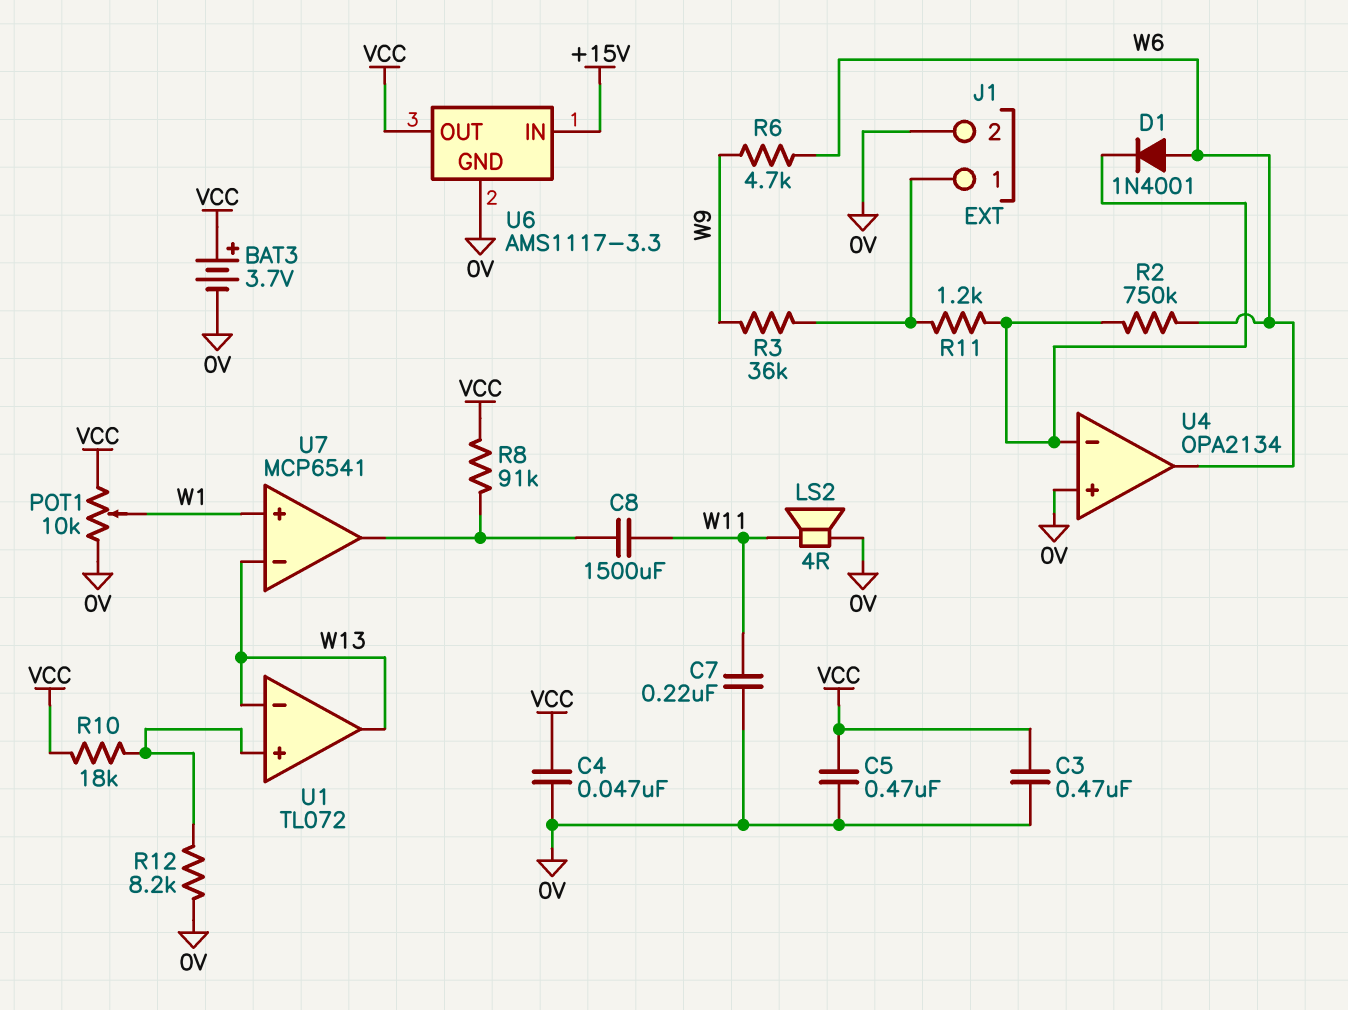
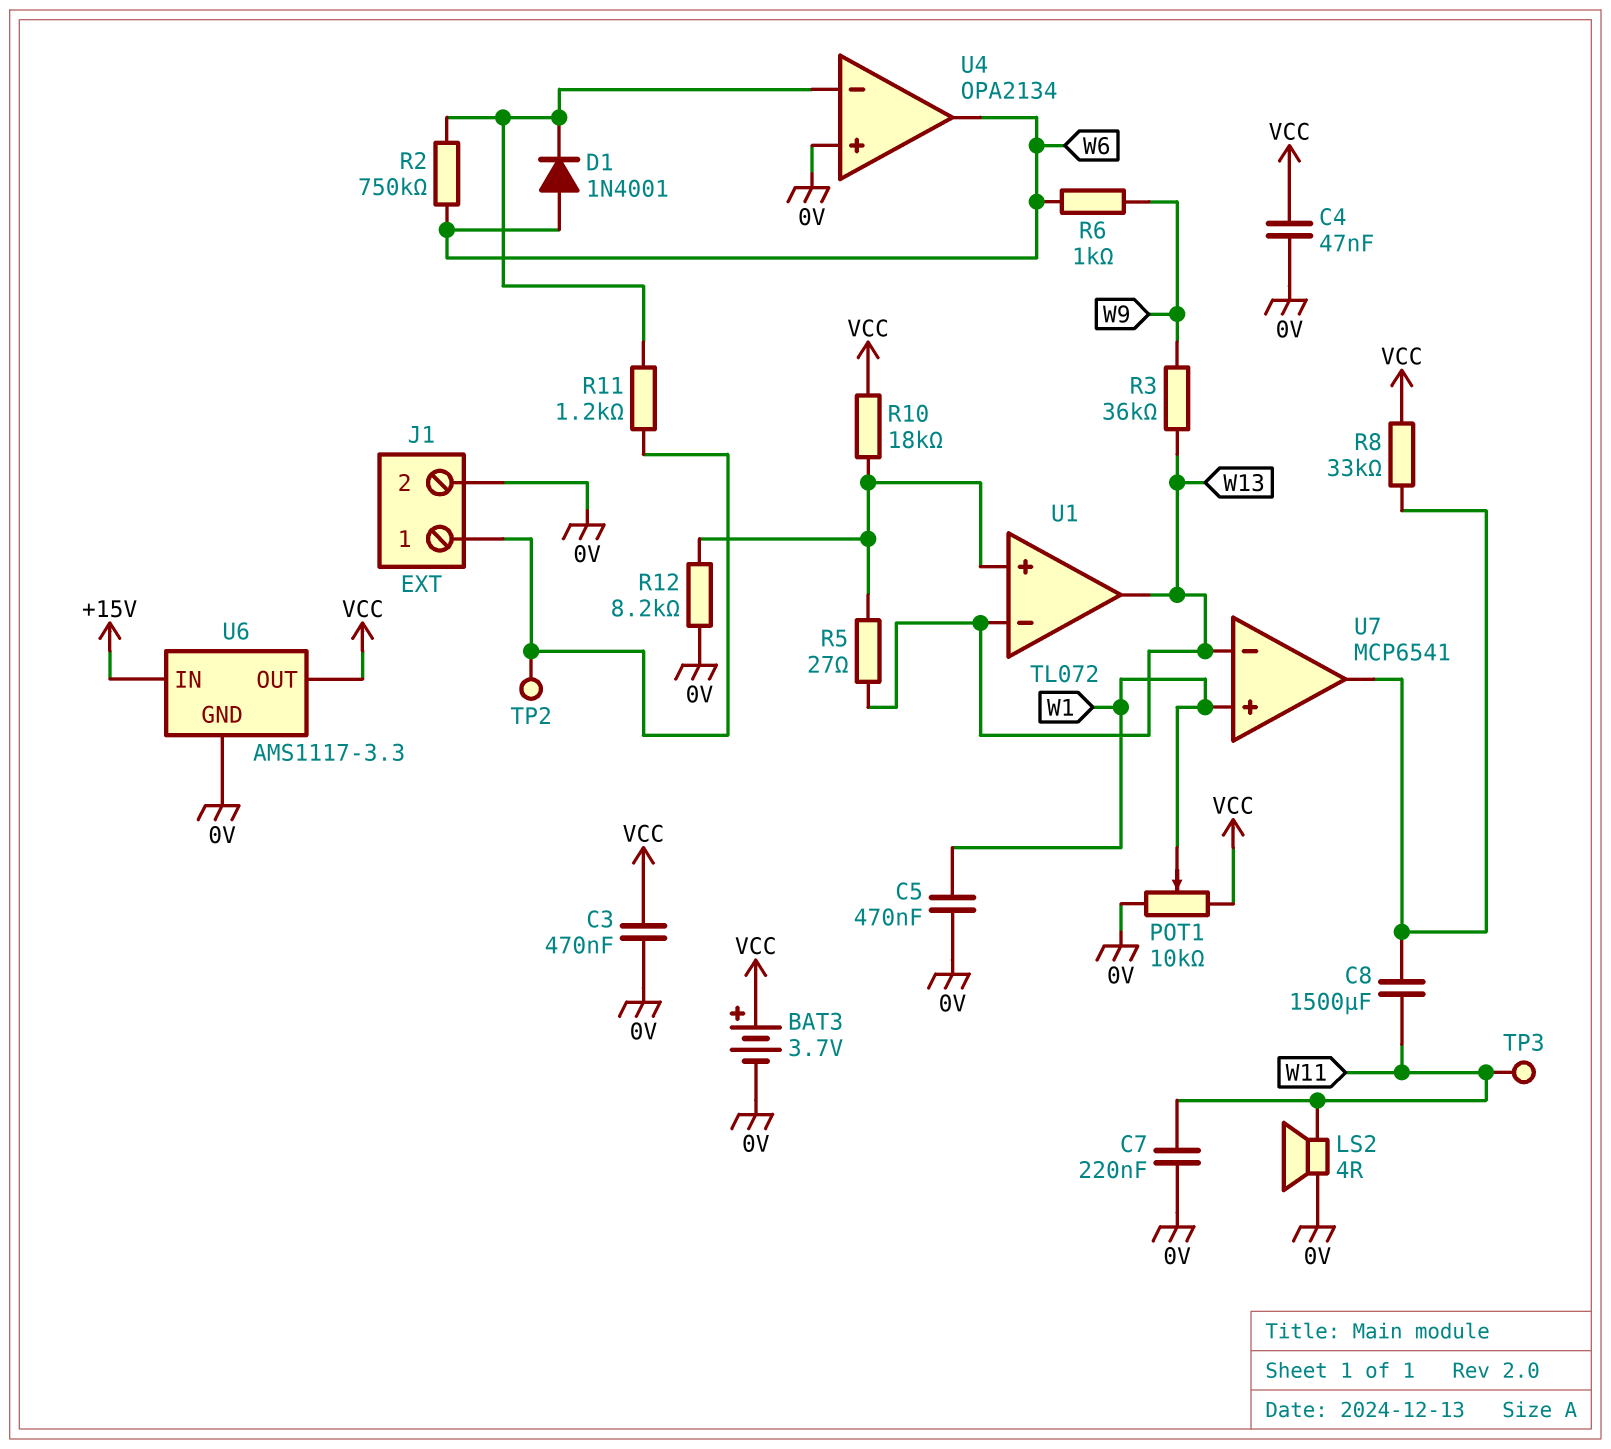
C5: 470nF (0V, VCC) -> 470nF (0V, W1)
R3: 36k (J1/1, W9) -> 36k (W9, W13)
R5: none -> 27 (U1/in+, W13)
R6: 4.7k (W6, W9) -> 1k (W6, W9)
R8: 91k (U7/out, VCC) -> 33k (U7/out, VCC)
TP2: none -> test point (J1/1)
TP3: none -> test point (W11)

